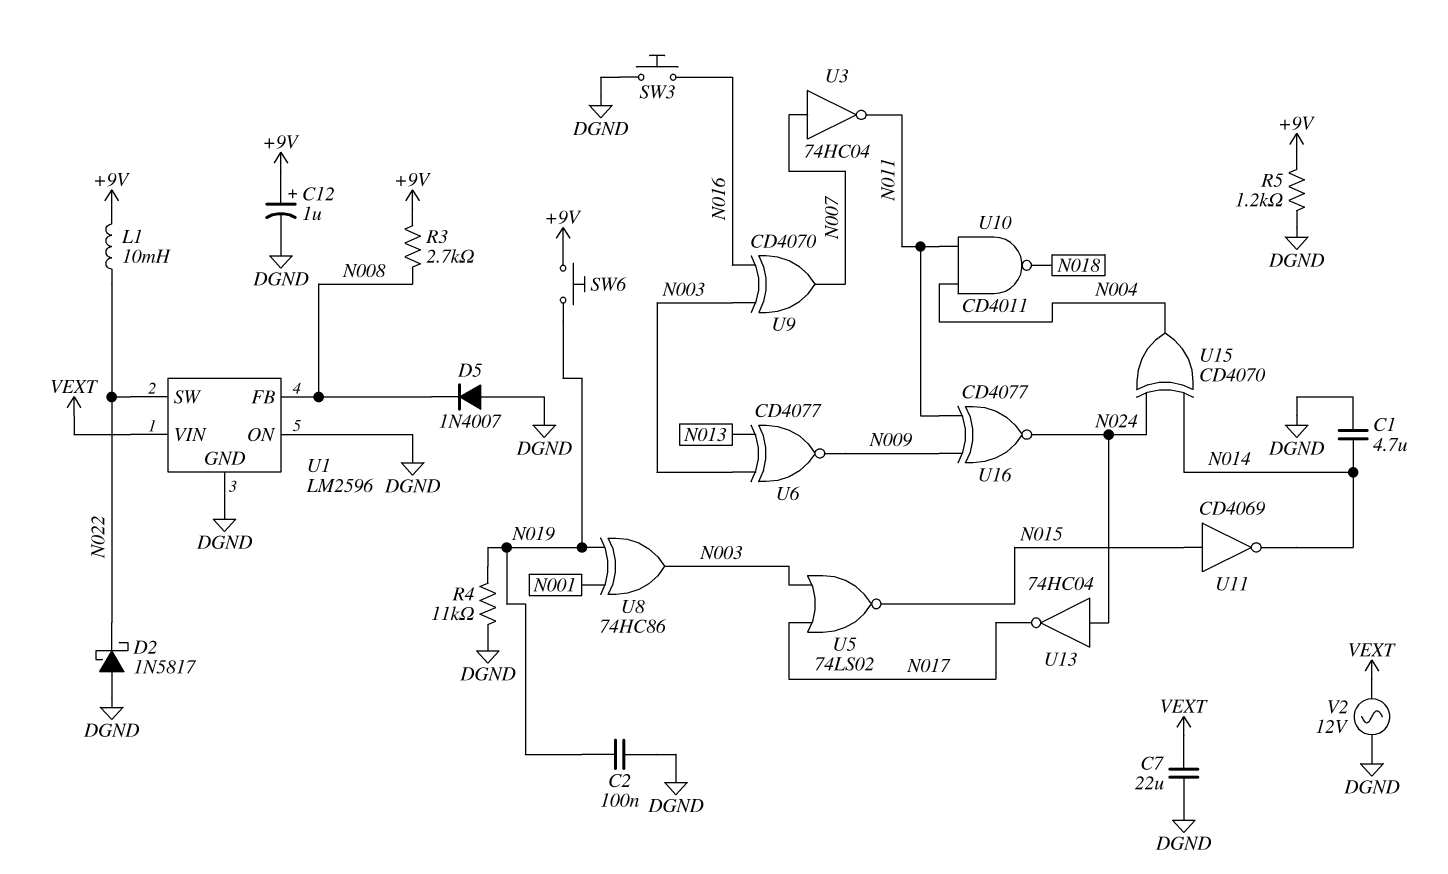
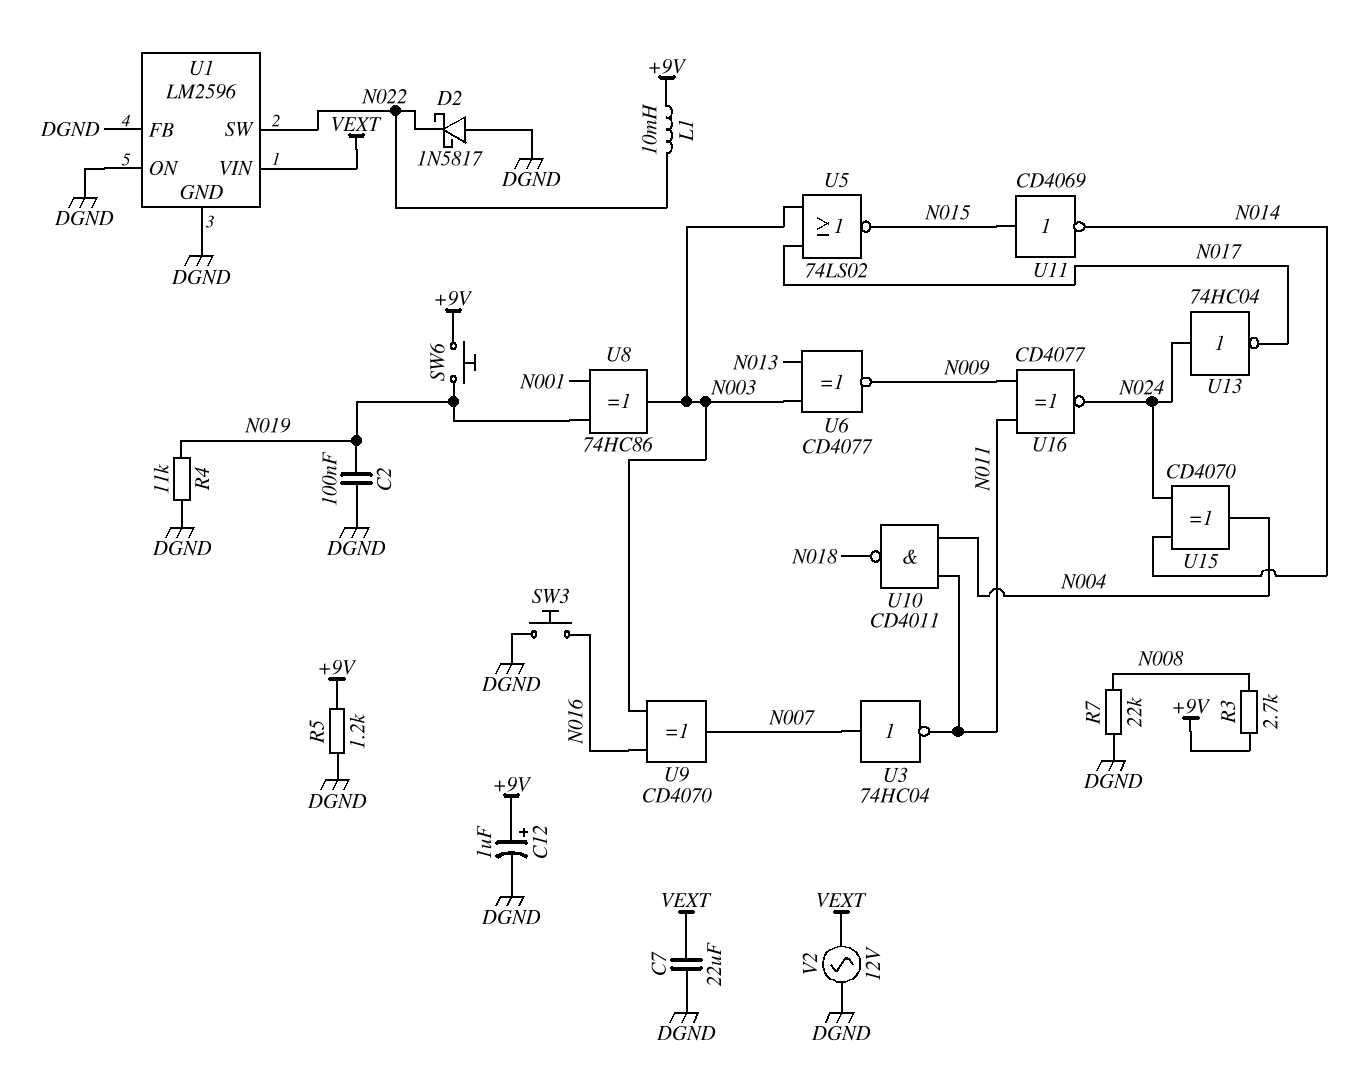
C1: 4.7uF (DGND, N014) -> none
D5: diode 1N4007 (A DGND, K N008) -> none
R7: none -> 22k (DGND, N008)
U1 pin FB: N008 -> DGND

